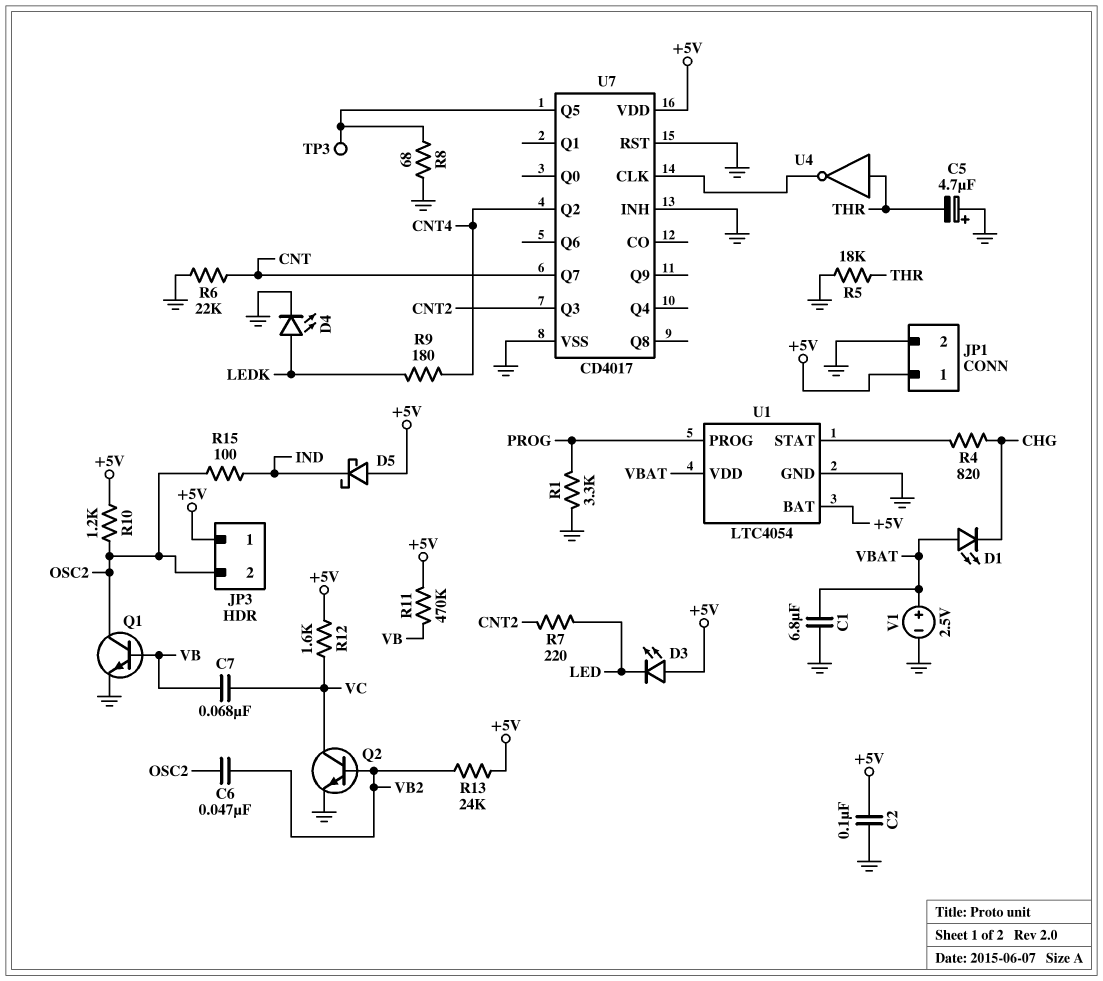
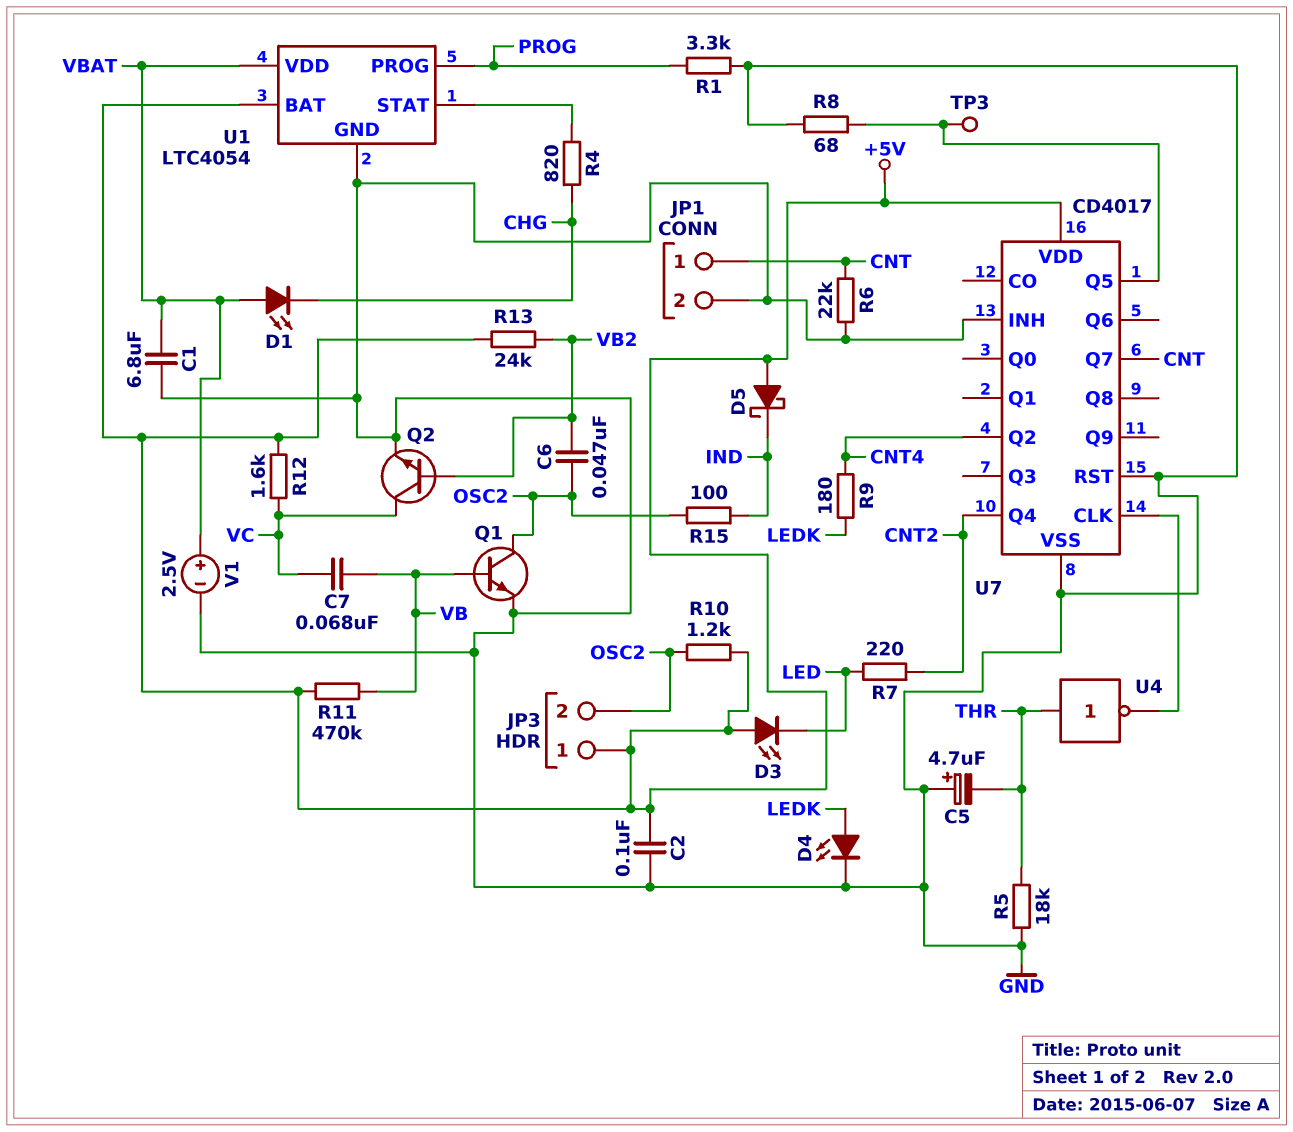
JP1 pin 1: +5V -> CNT
U7 pin Q3: CNT2 -> none
U7 pin Q4: none -> CNT2

